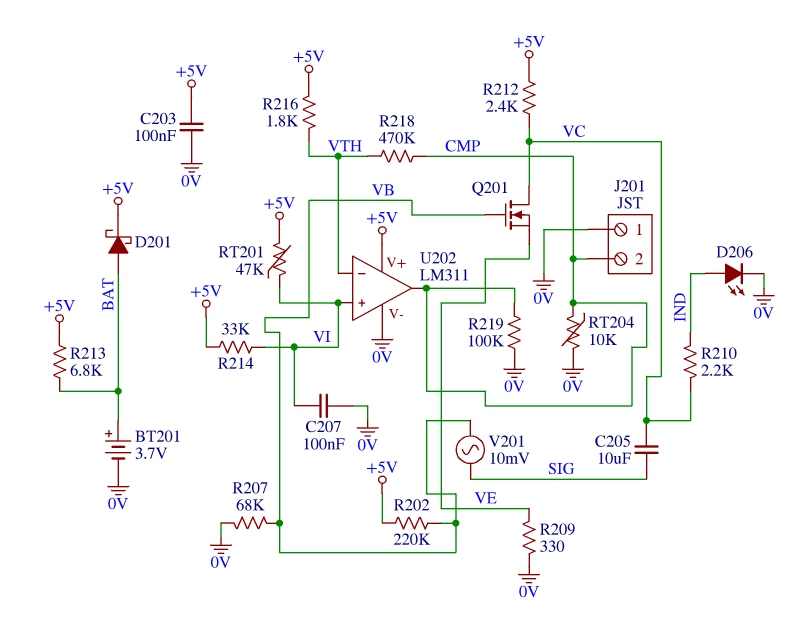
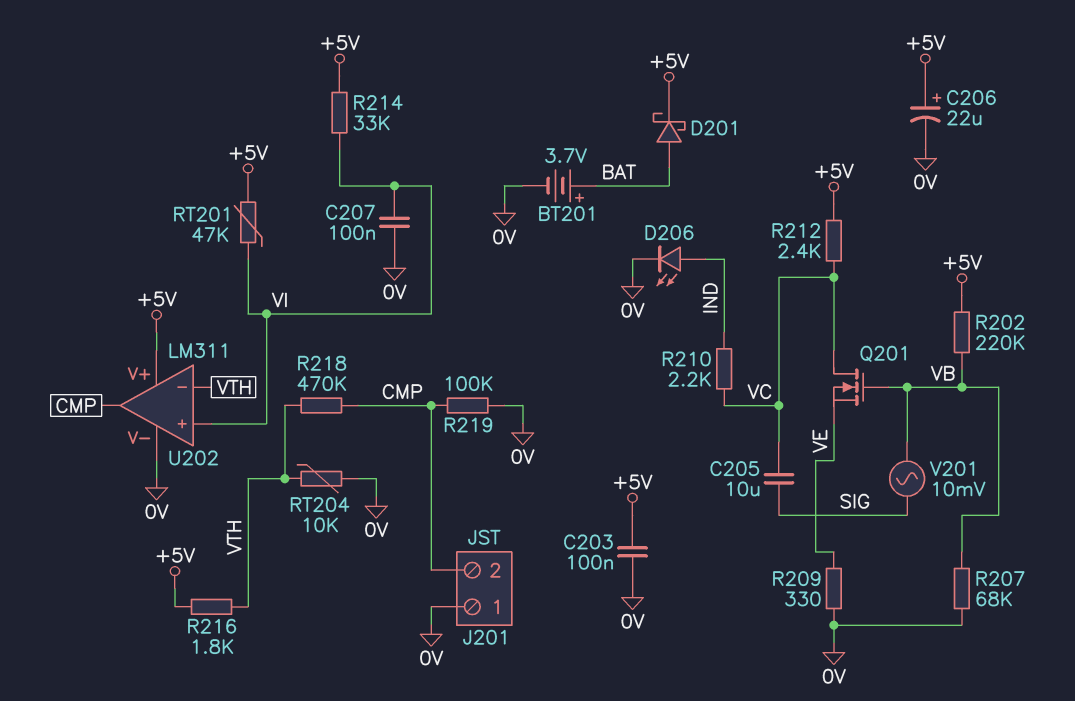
C206: none -> 22uF (plus +5V, minus 0V)
R213: 6.8k (+5V, BAT) -> none
RT204: 10k (0V, CMP) -> 10k (0V, VTH)

